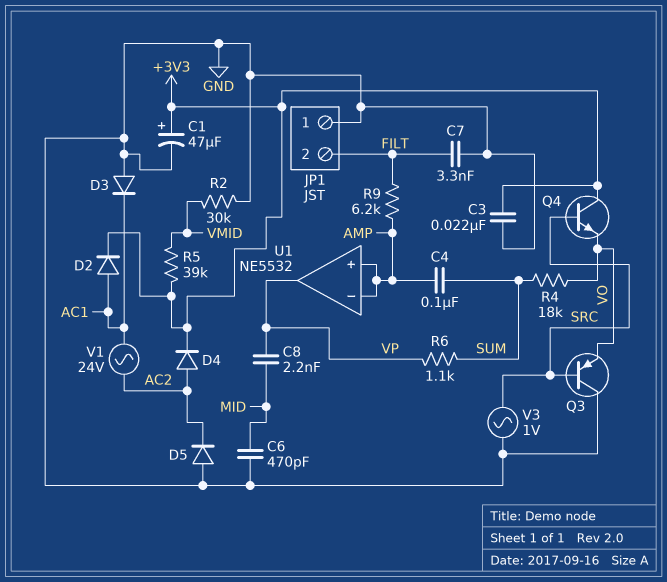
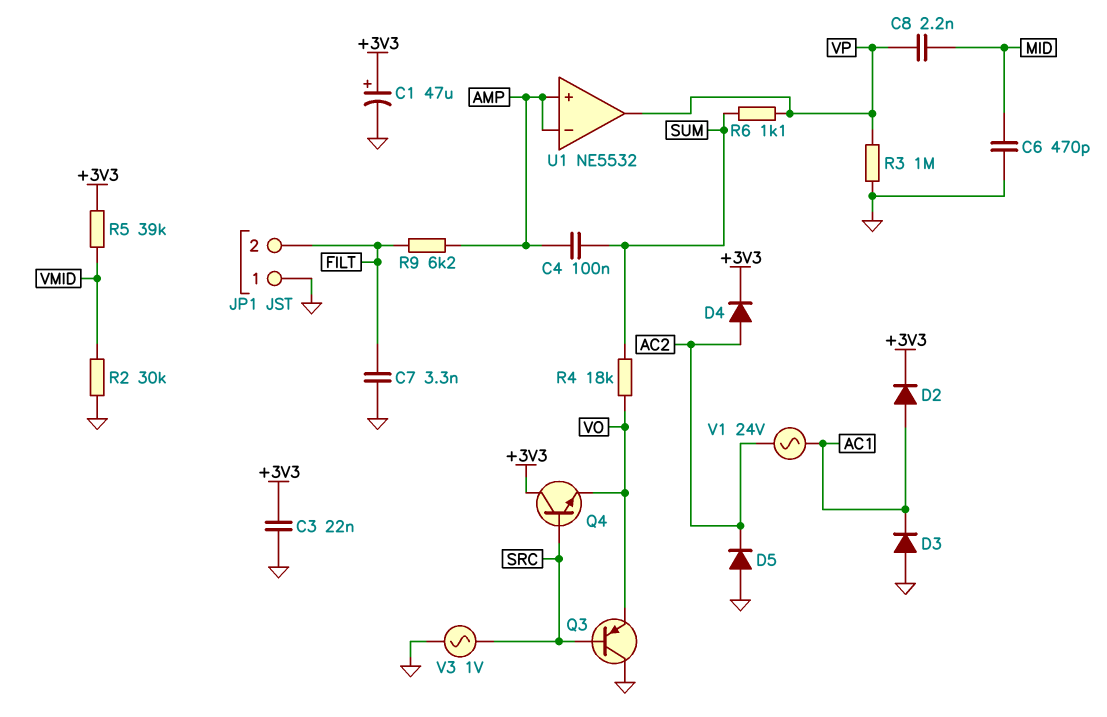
R3: none -> 1M (GND, VP)

